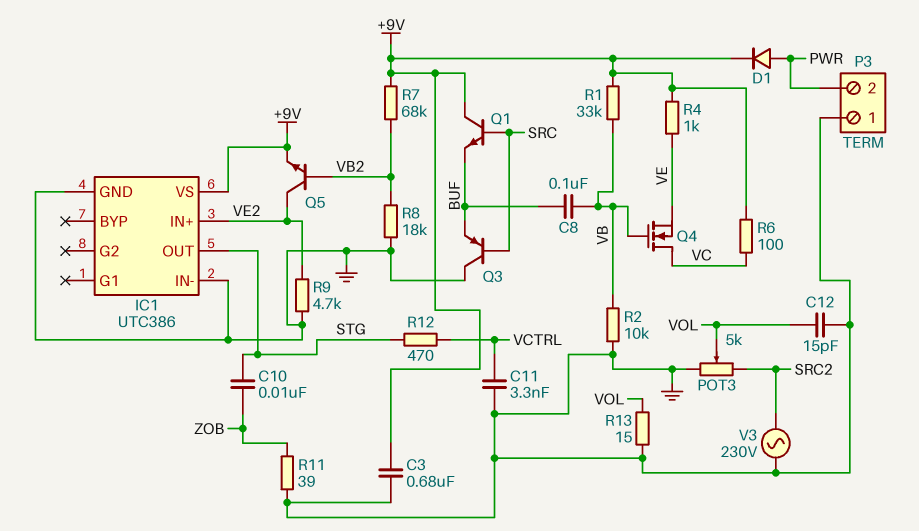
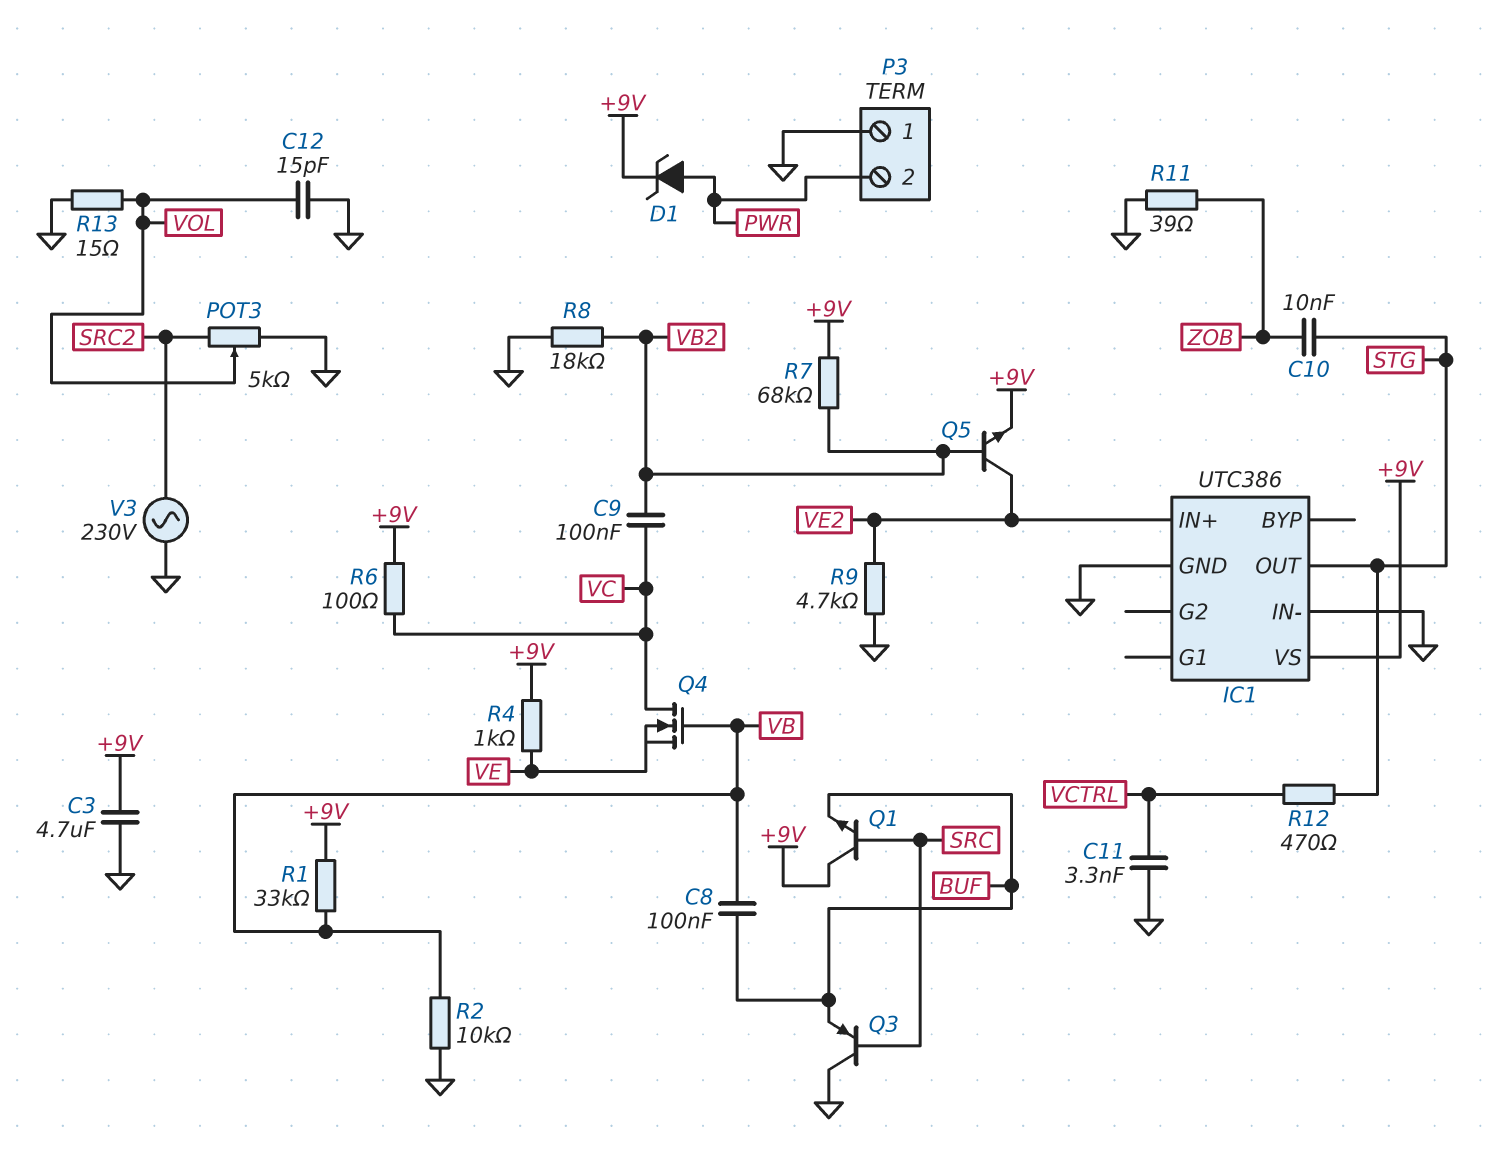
C3: 680nF (+9V, GND) -> 4.7uF (+9V, GND)
C9: none -> 100nF (VB2, VC)
D1: diode (A PWR, K +9V) -> zener (A PWR, K +9V)

